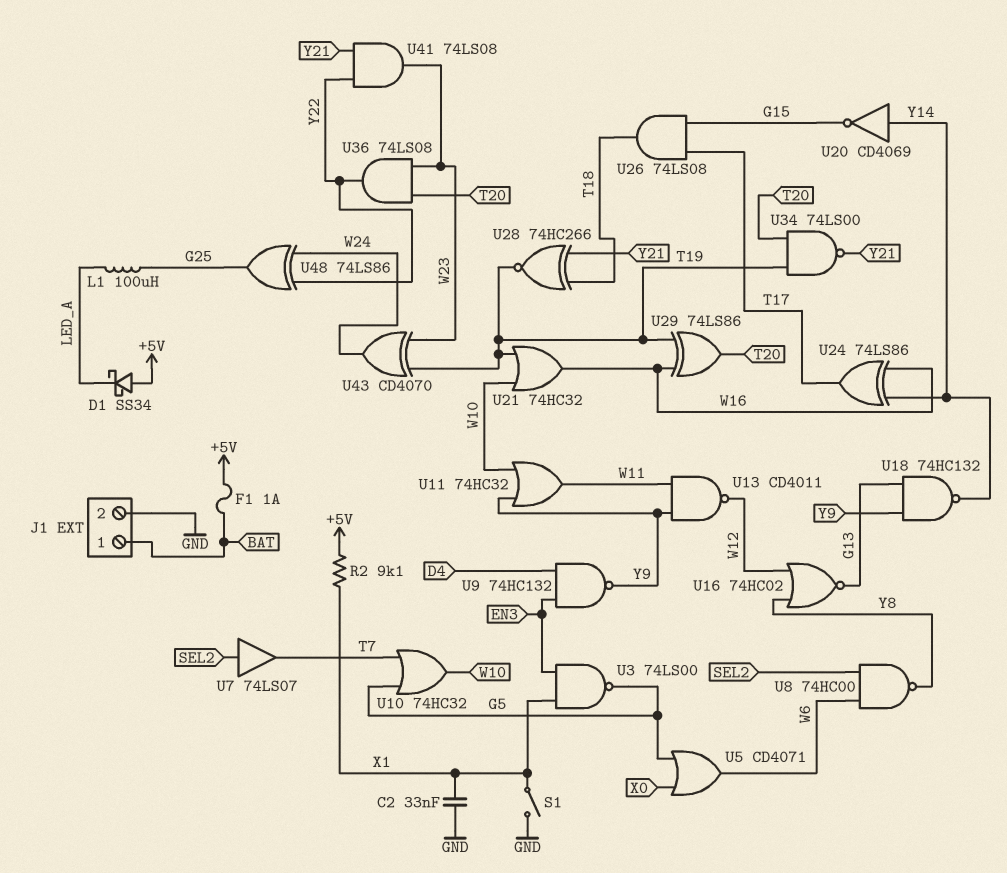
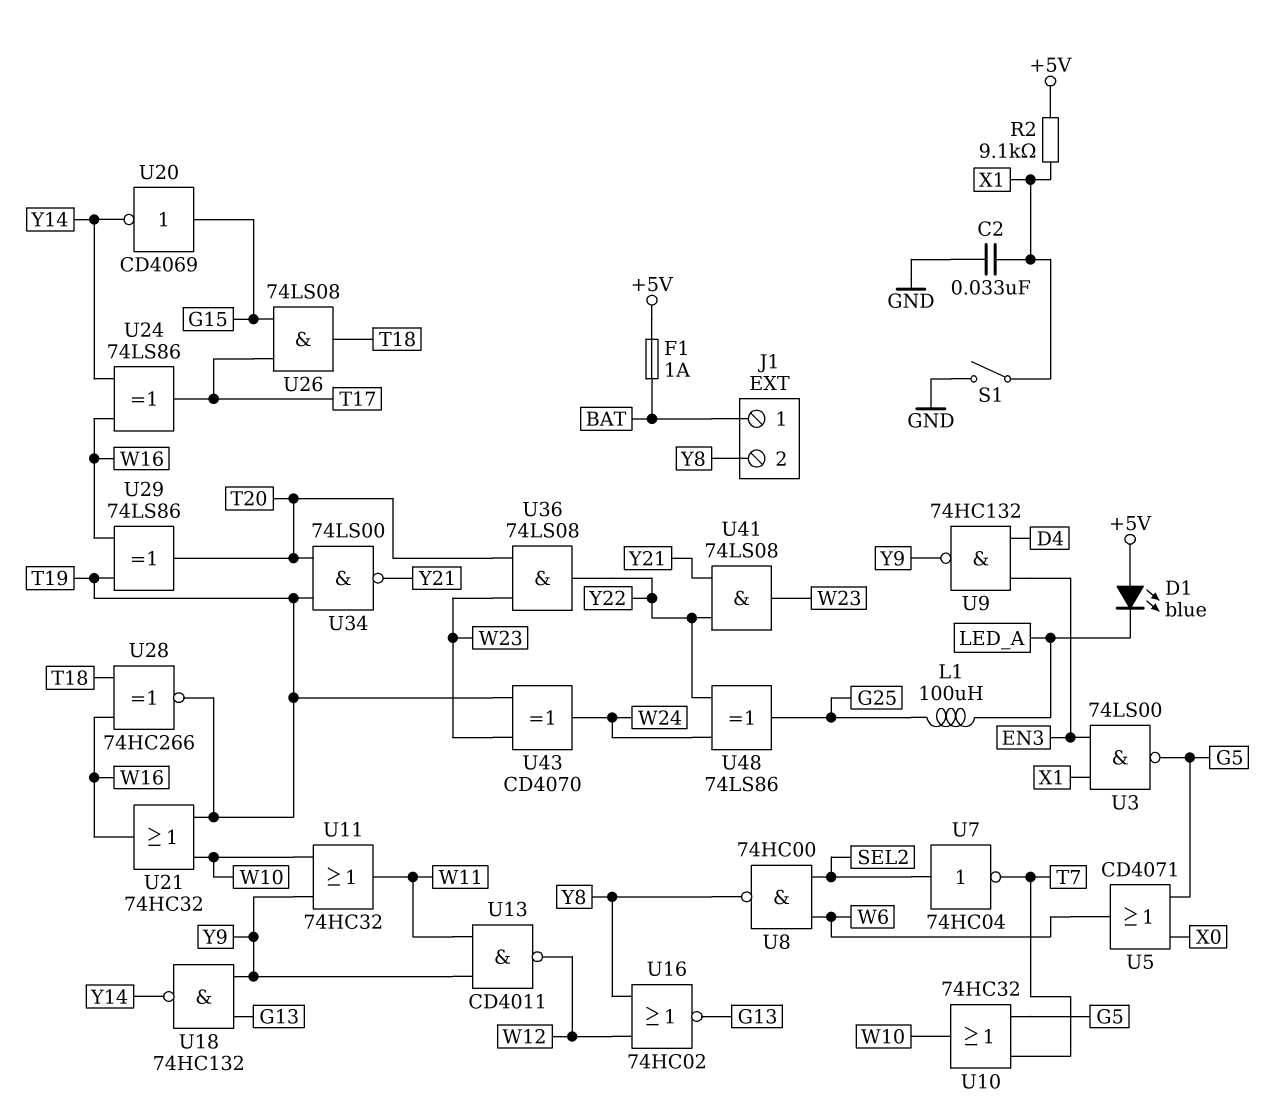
D1: schottky SS34 (A +5V, K LED_A) -> LED blue (A +5V, K LED_A)
J1 pin 2: GND -> Y8
U7: buffer 74LS07 (in SEL2, out T7) -> NOT 74HC04 (in SEL2, out T7)
U20: NOT CD4069 (in Y14, out G15) -> NOT CD4069 (in G15, out Y14)
U28: XNOR 74HC266 (in T18, in Y21, out T19) -> XNOR 74HC266 (in T18, in W16, out T19)

